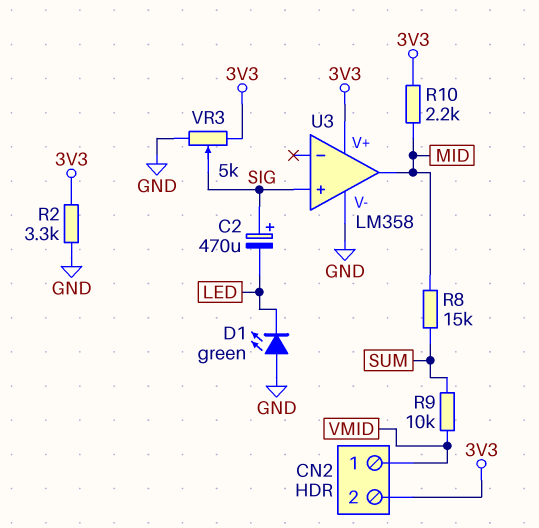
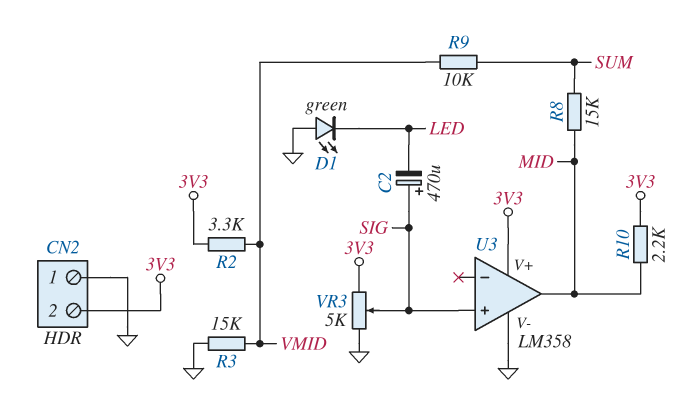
CN2 pin 1: VMID -> GND
R2: 3.3k (3V3, GND) -> 3.3k (3V3, VMID)
R3: none -> 15k (GND, VMID)

